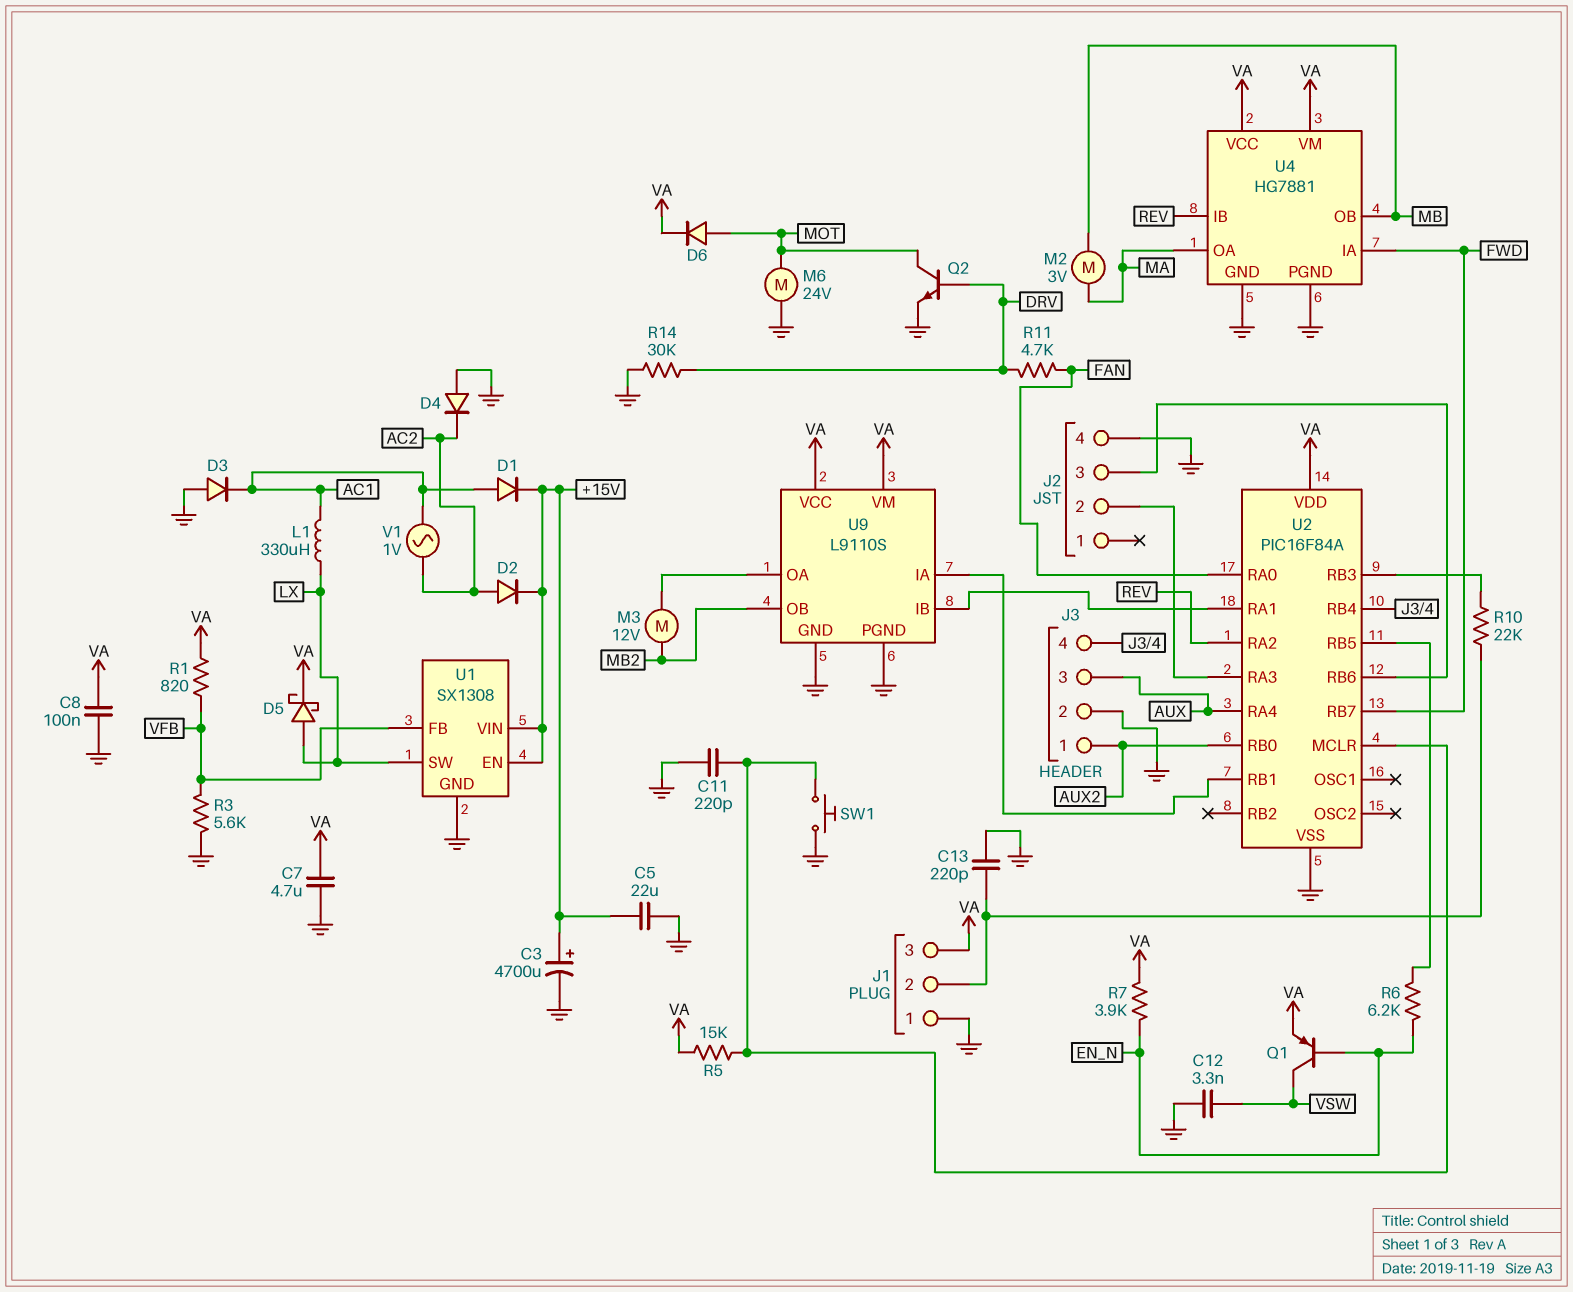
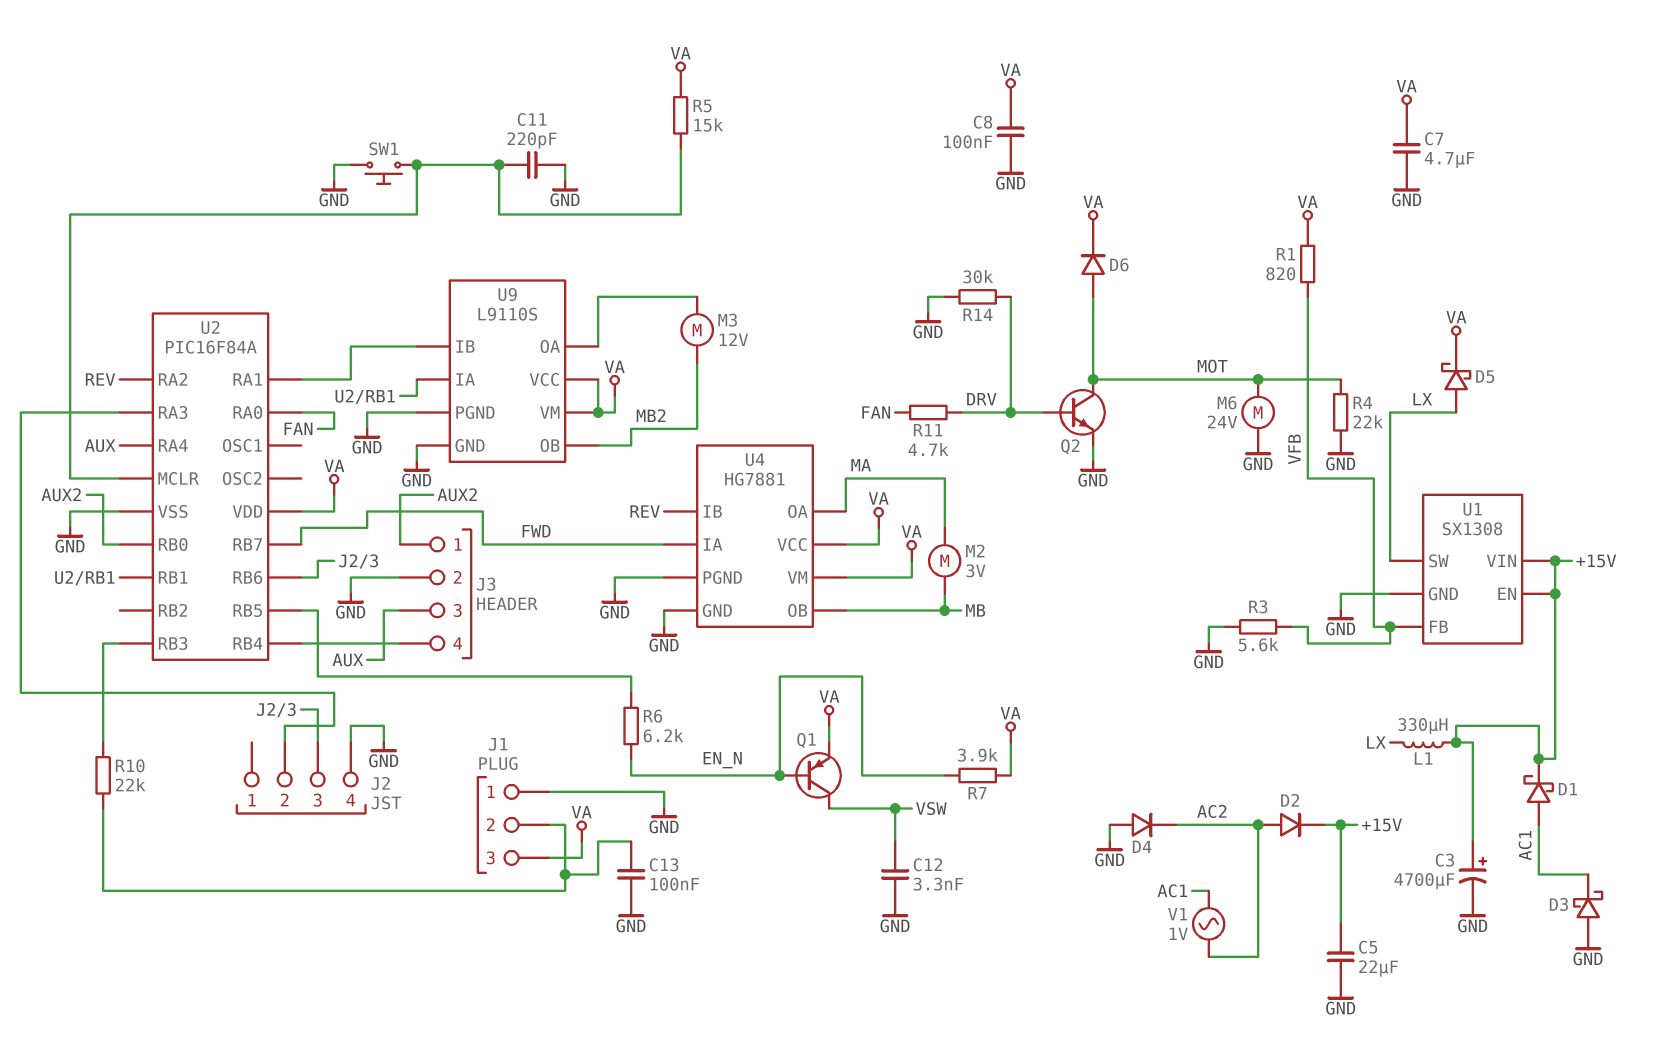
C13: 220pF (GND, J1/2) -> 100nF (GND, J1/2)
D1: diode (A AC1, K +15V) -> schottky (A AC1, K +15V)
D3: diode (A GND, K AC1) -> schottky (A GND, K AC1)
L1: 330uH (AC1, LX) -> 330uH (+15V, LX)
R4: none -> 22k (GND, MOT)

